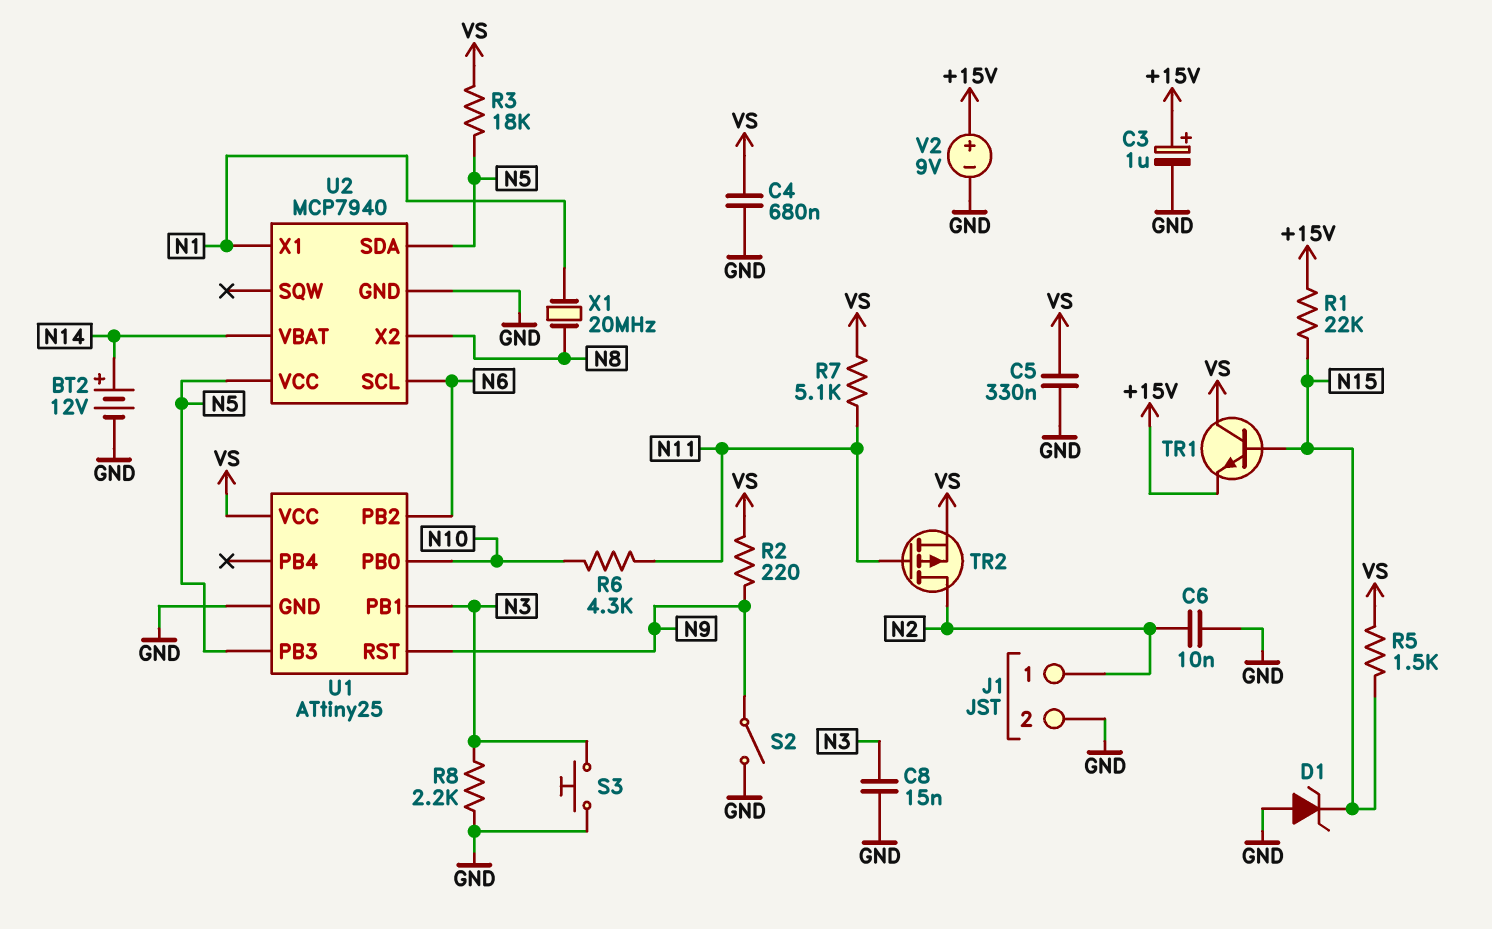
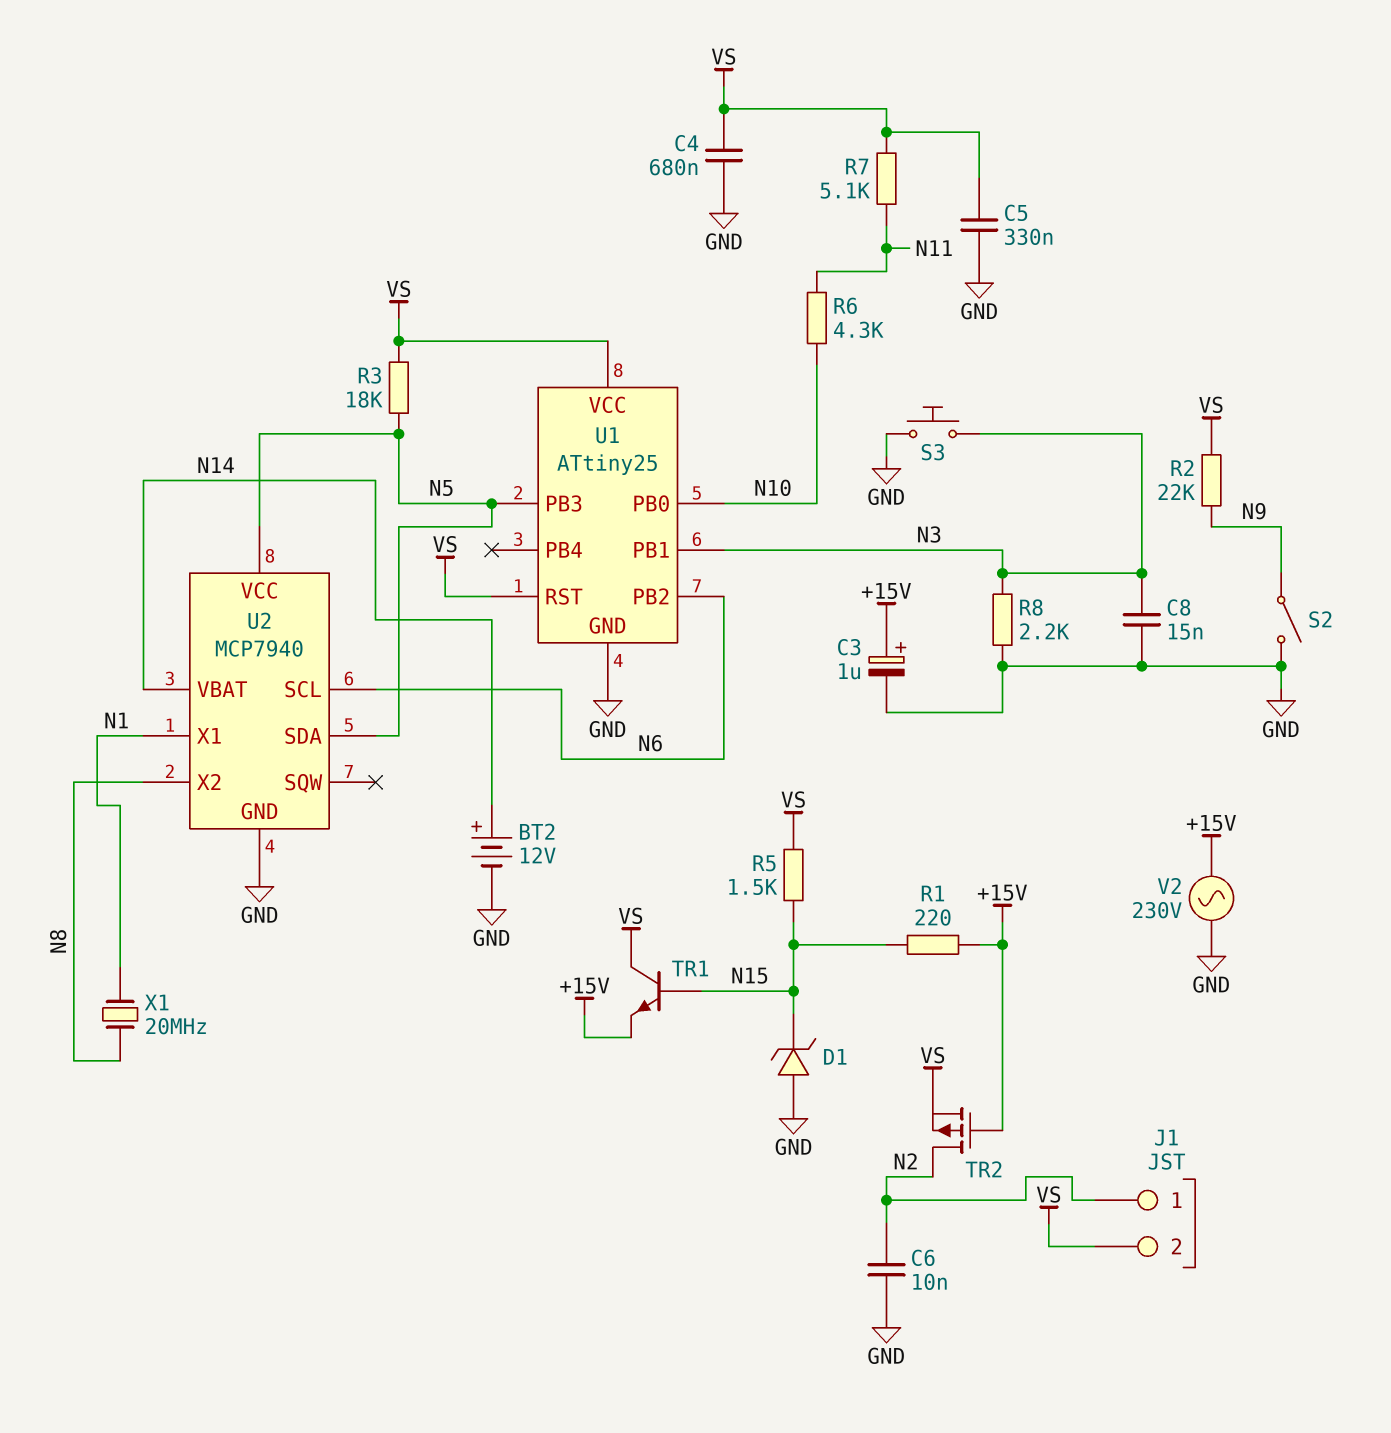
J1 pin 2: GND -> VS
R1: 22k (+15V, N15) -> 220 (+15V, N15)
R2: 220 (N9, VS) -> 22k (N9, VS)
TR2: PMOS (G N11, D N2, S VS) -> PMOS (G +15V, D N2, S VS)
U1 pin RST: N9 -> VS
V2: 9V (plus +15V, minus GND) -> AC 230V (+15V, GND)

